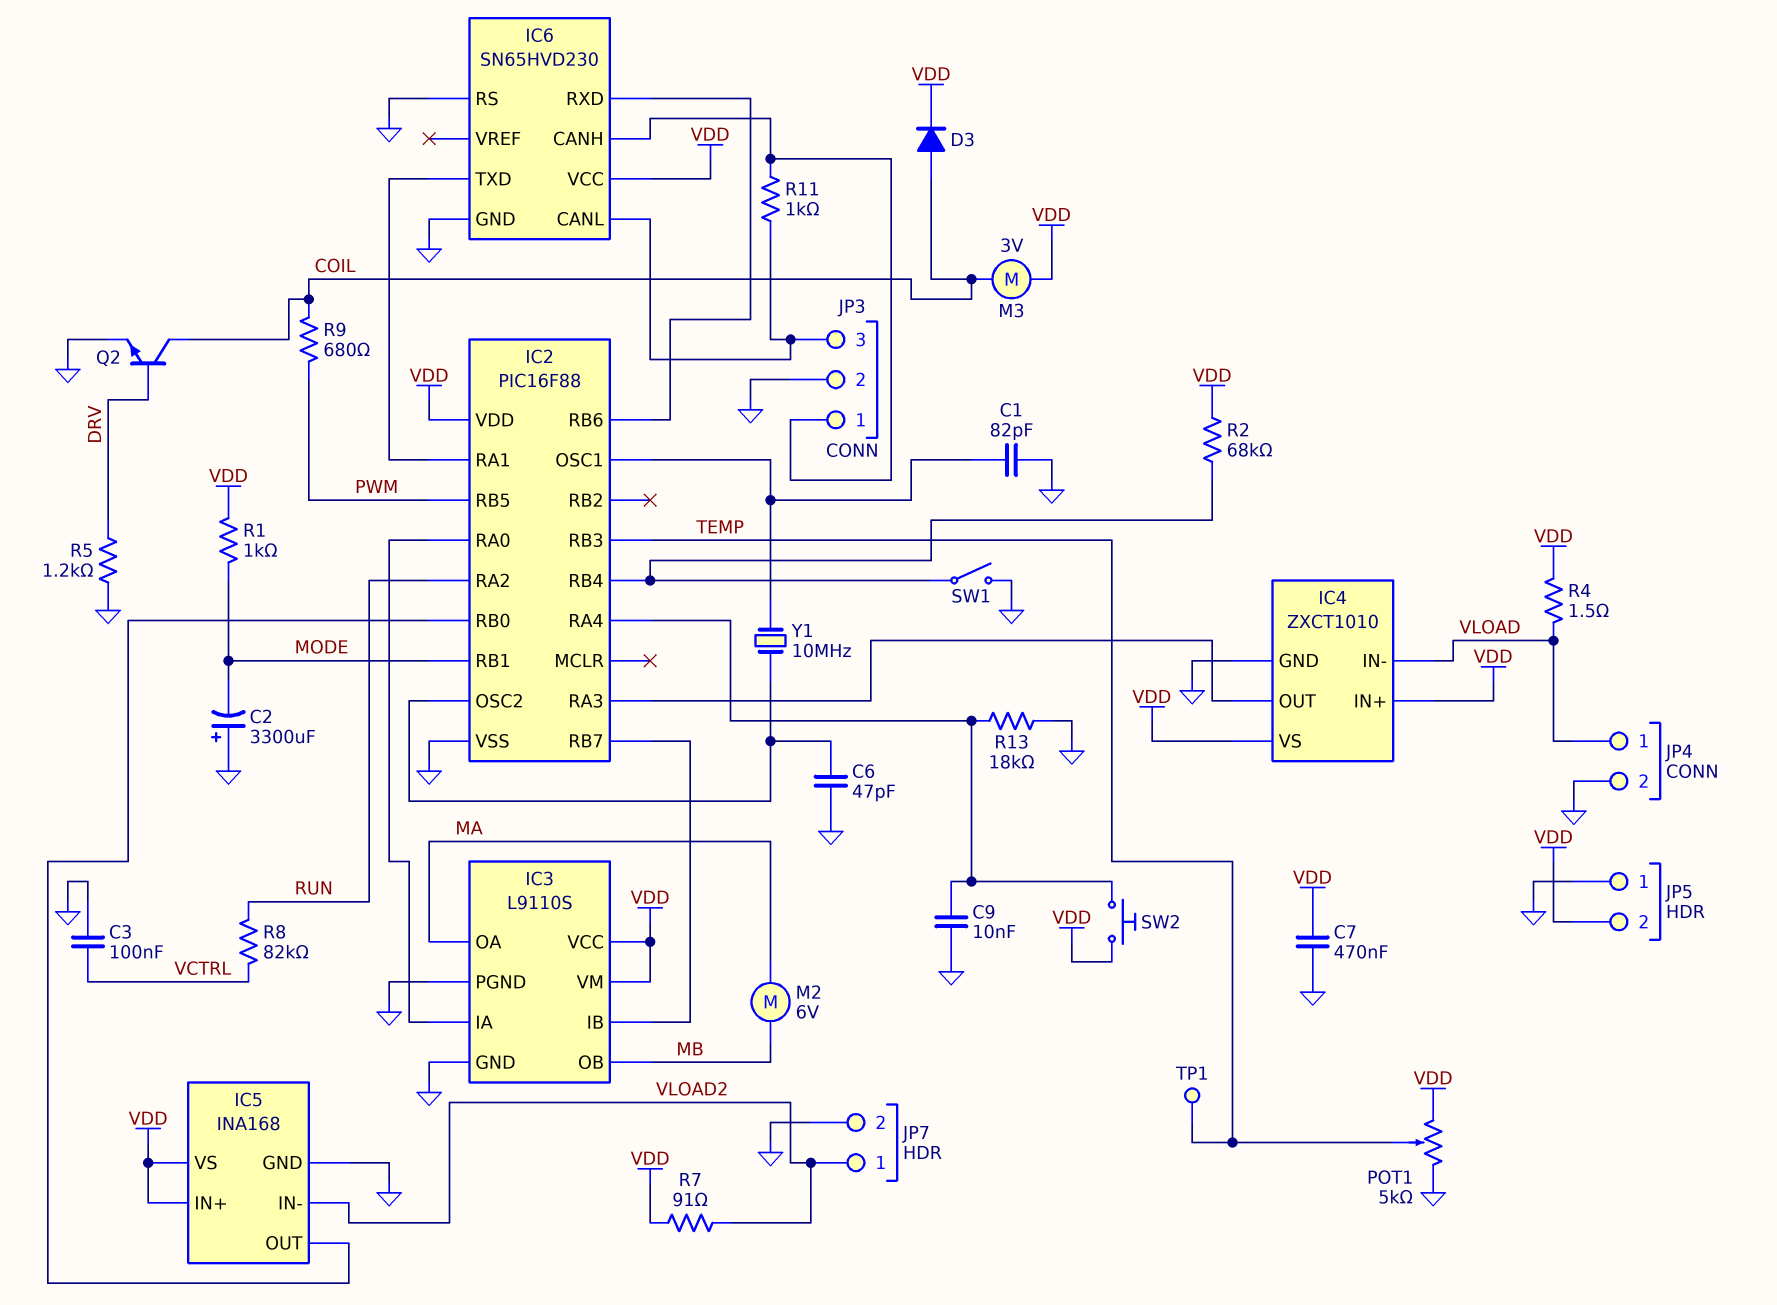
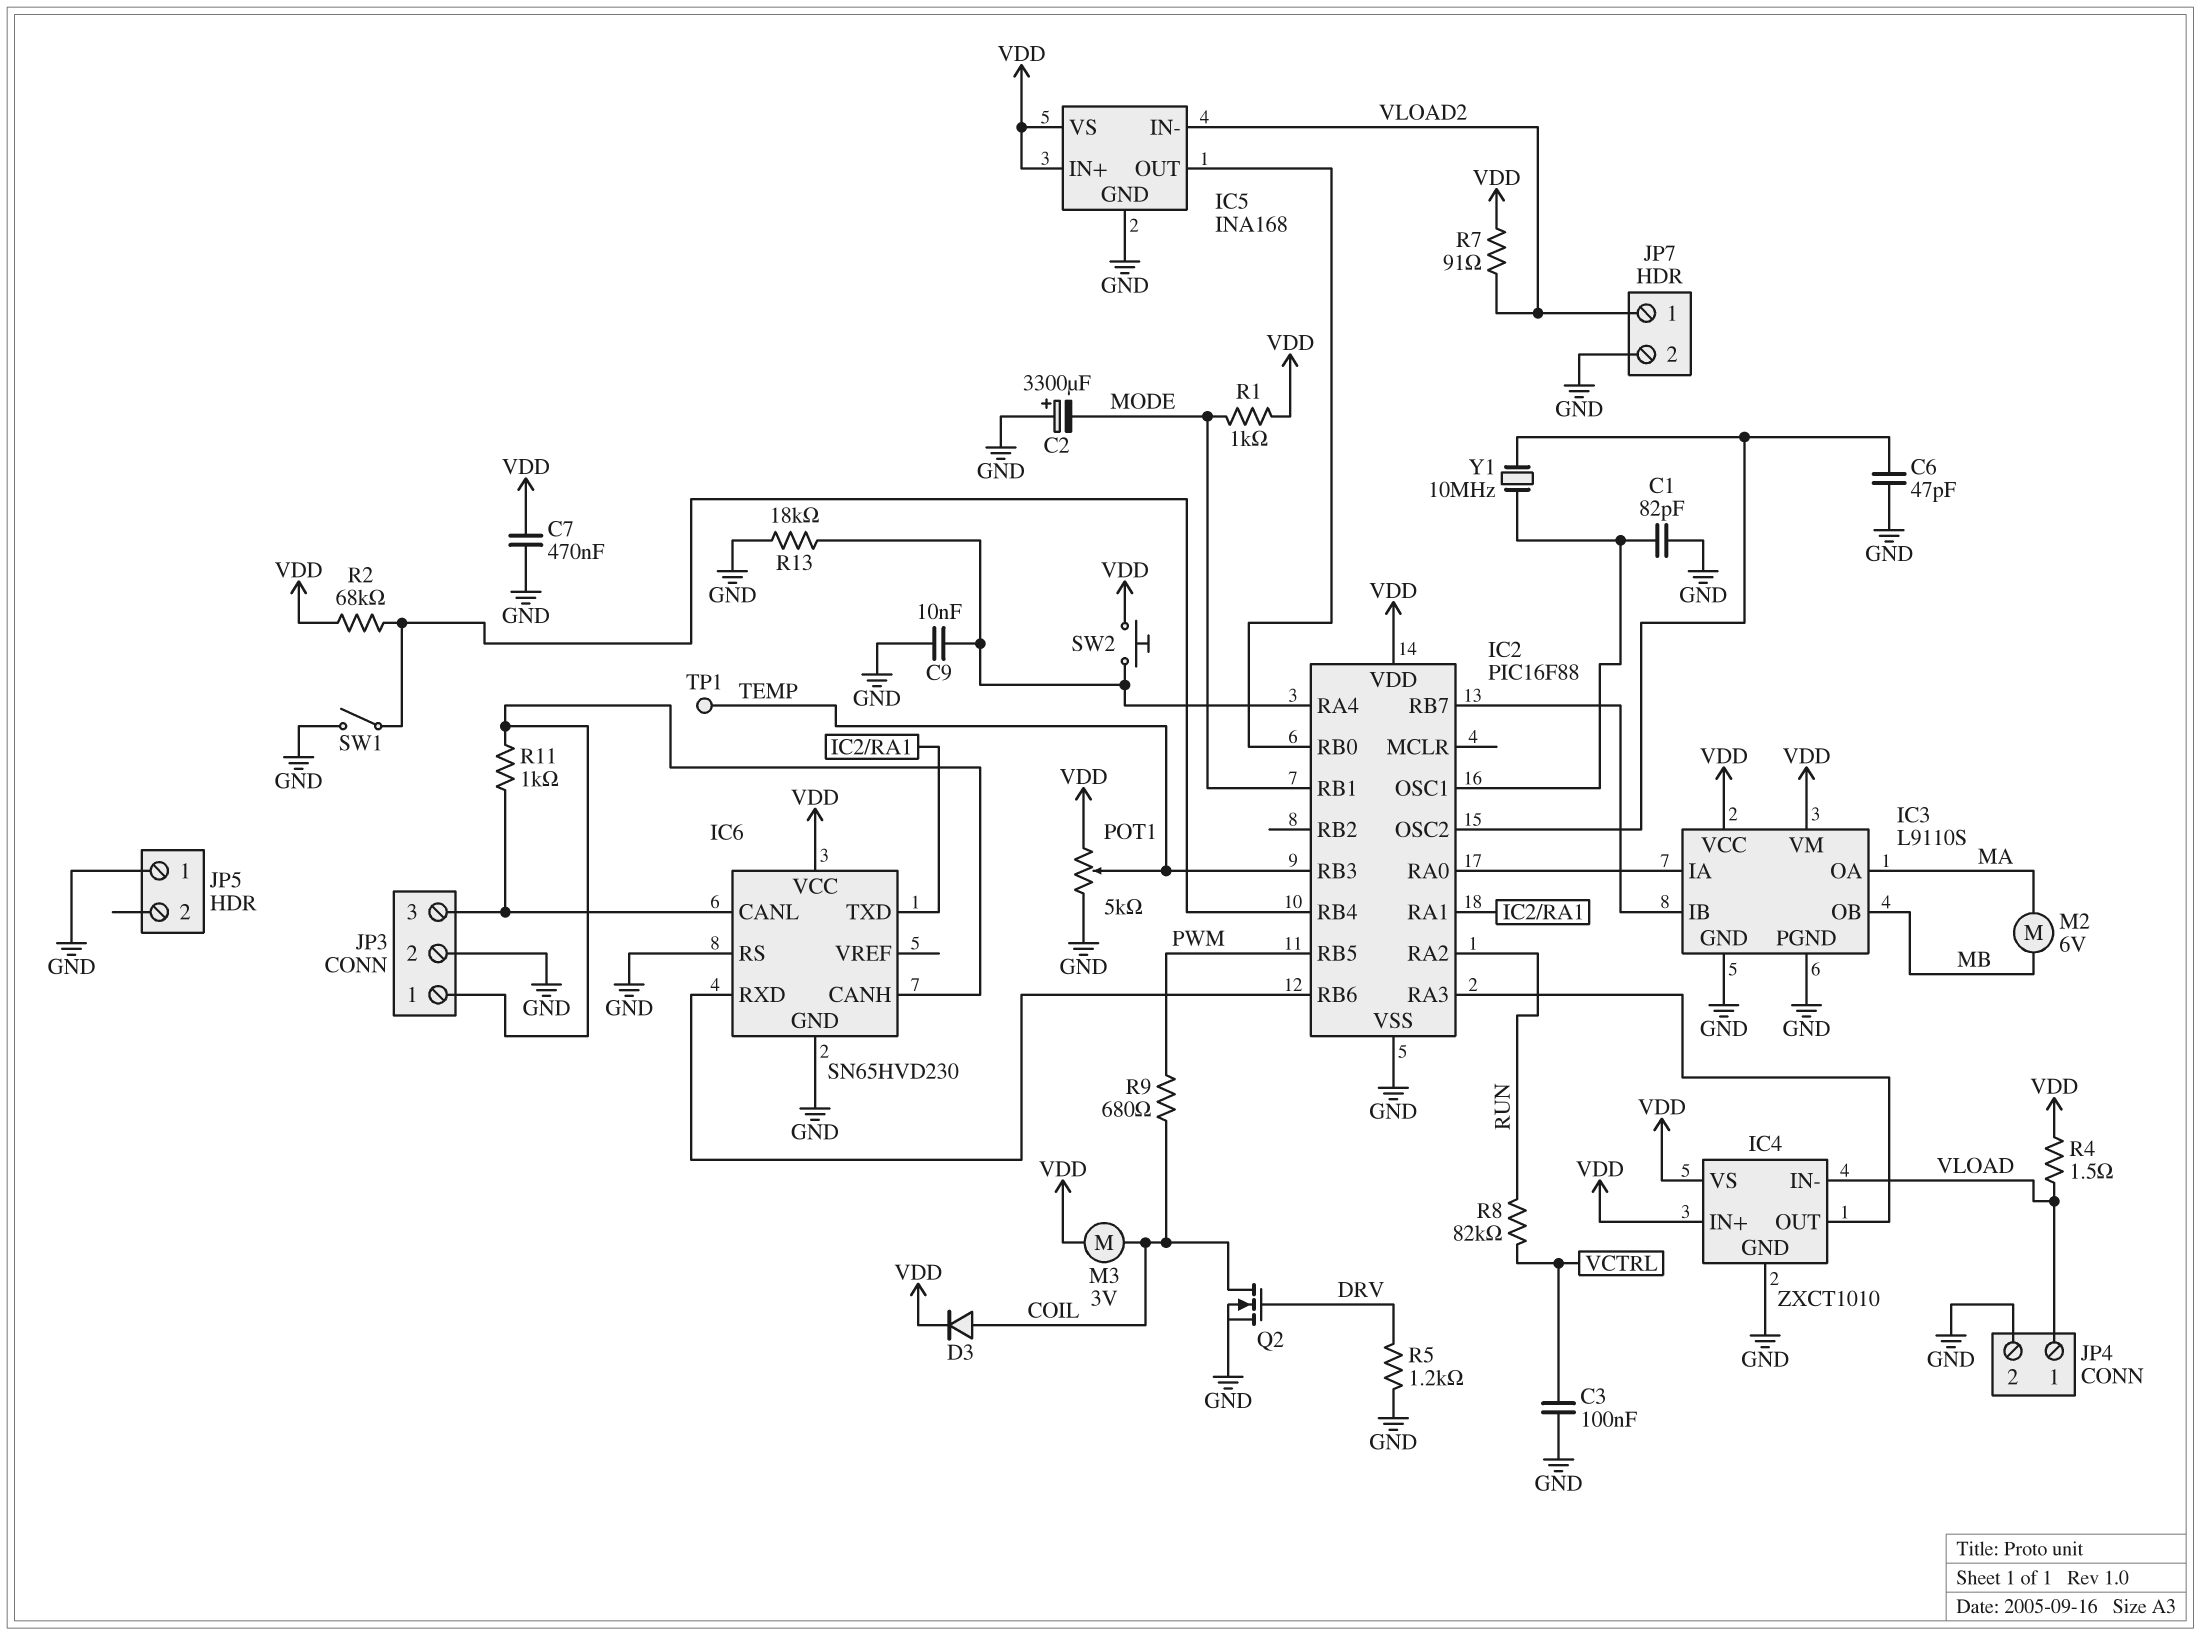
JP5 pin 2: VDD -> none
Q2: NPN (B DRV, C COIL, E GND) -> NMOS (G DRV, D COIL, S GND)

